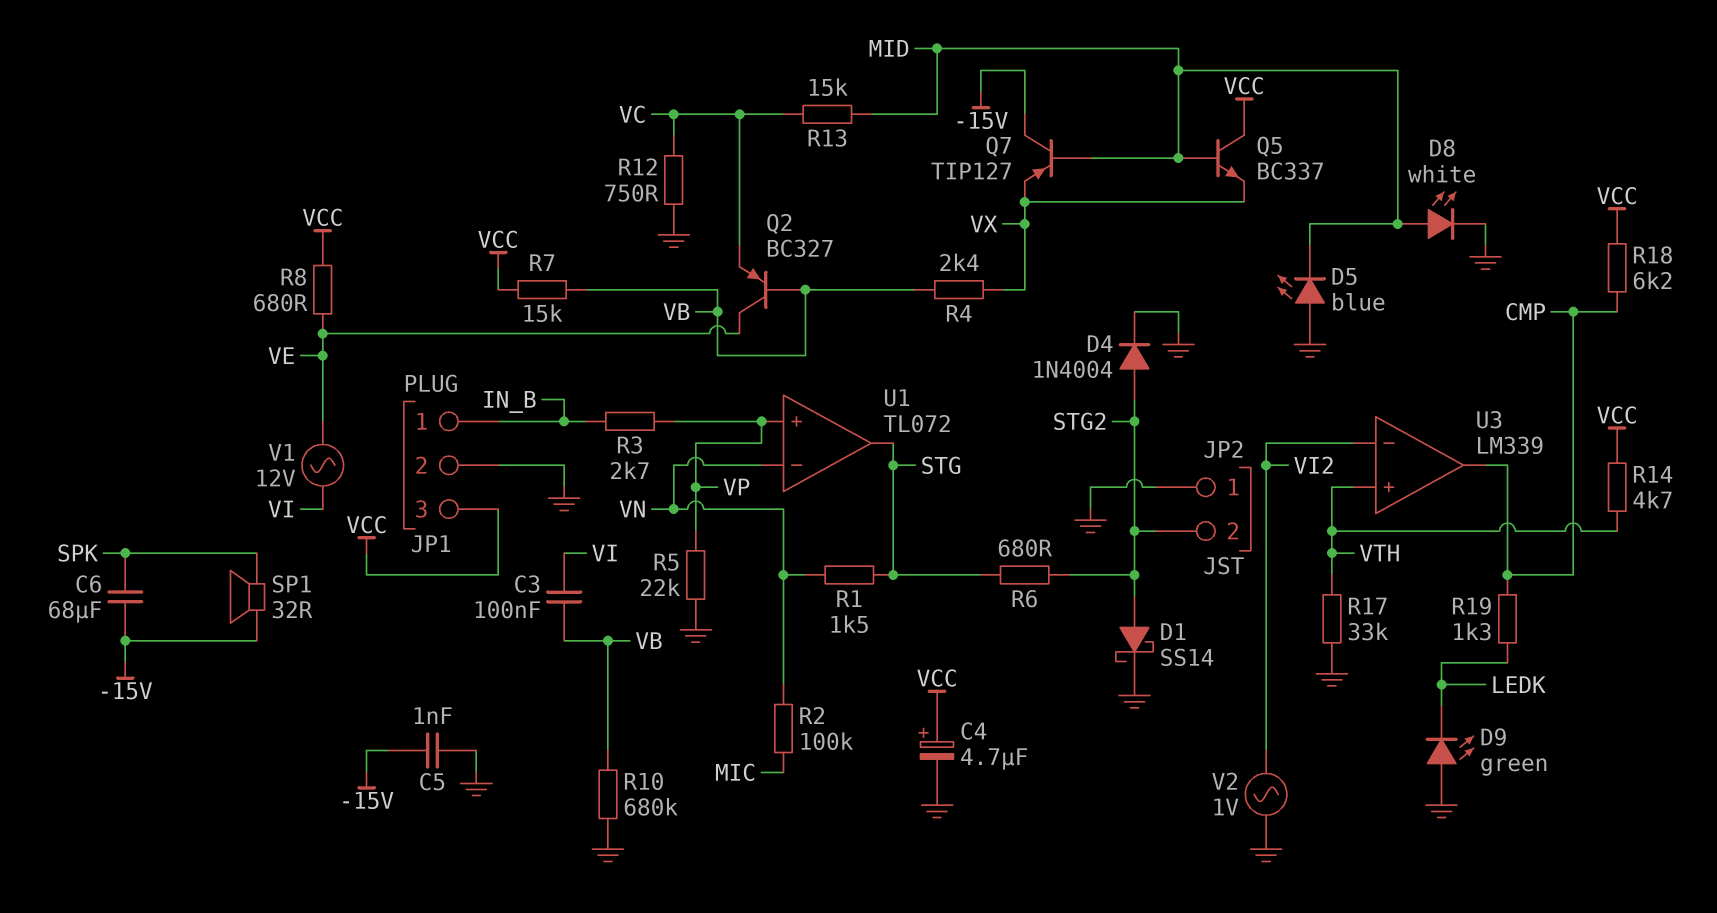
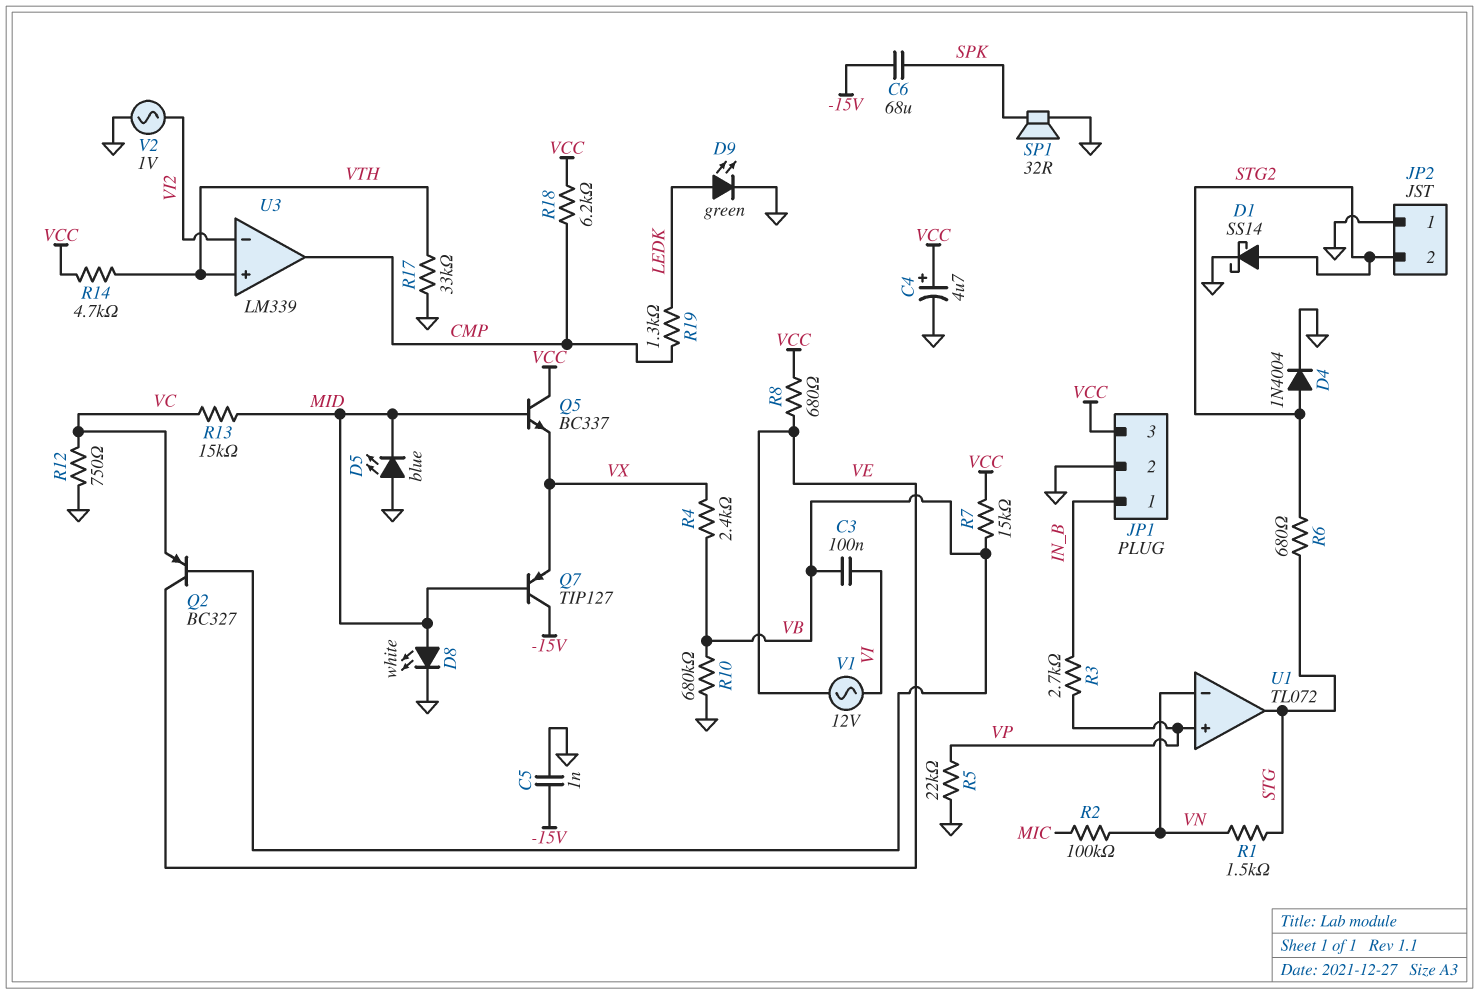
D9: LED green (A GND, K LEDK) -> LED green (A LEDK, K GND)
SP1: speaker 32R (-15V, SPK) -> speaker 32R (GND, SPK)

